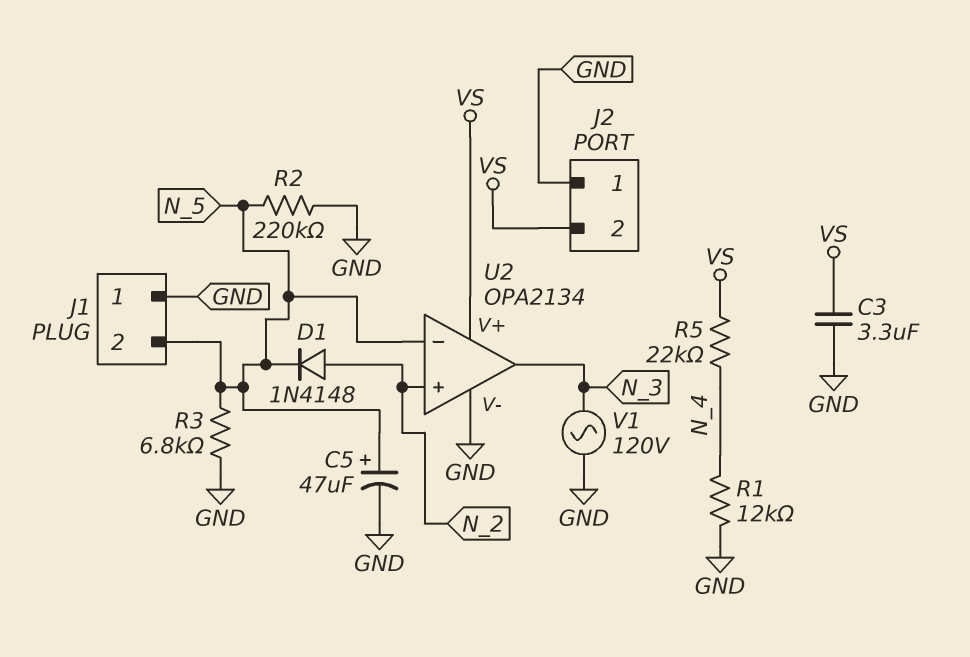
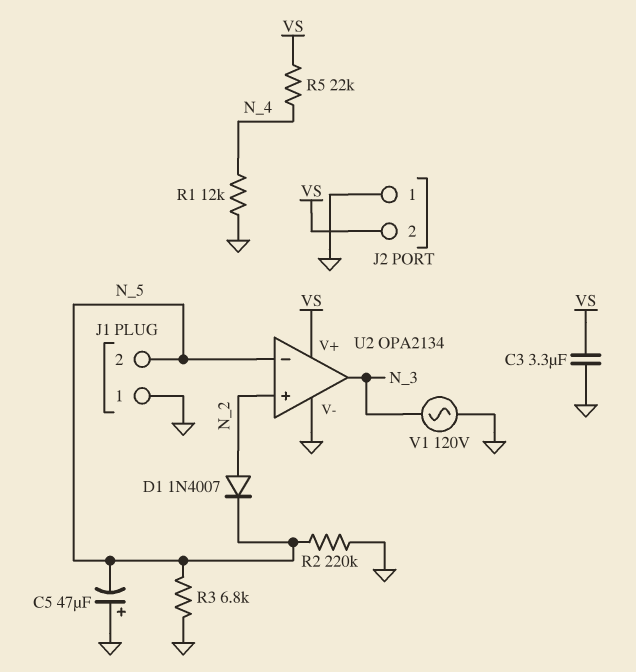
C5: 47uF (plus N_5, minus GND) -> 47uF (plus GND, minus N_5)
D1: diode 1N4148 (A N_2, K N_5) -> diode 1N4007 (A N_2, K N_5)

